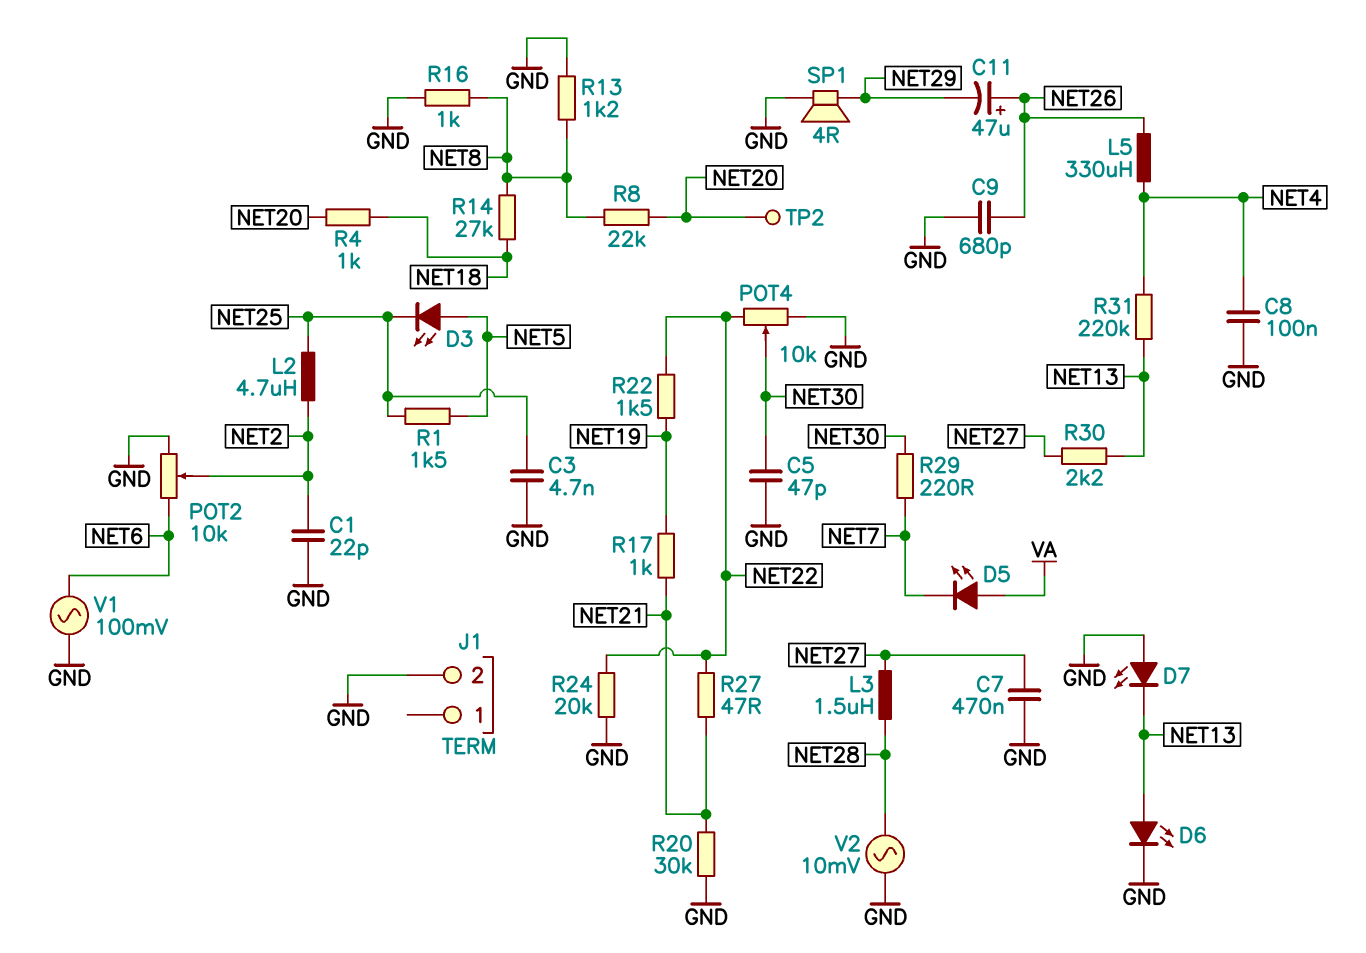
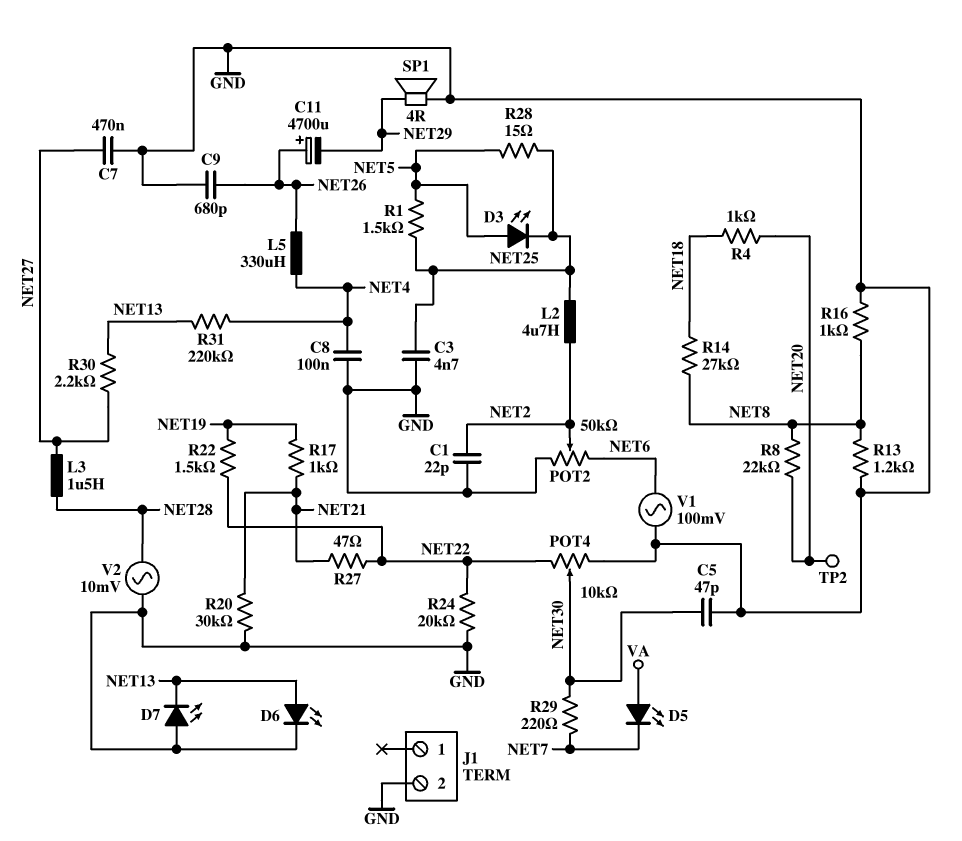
C11: 47uF (plus NET26, minus NET29) -> 4700uF (plus NET26, minus NET29)
POT2: 10k (GND, NET6, wiper NET2) -> 50k (GND, NET6, wiper NET2)
R28: none -> 15 (NET5, NET25)

